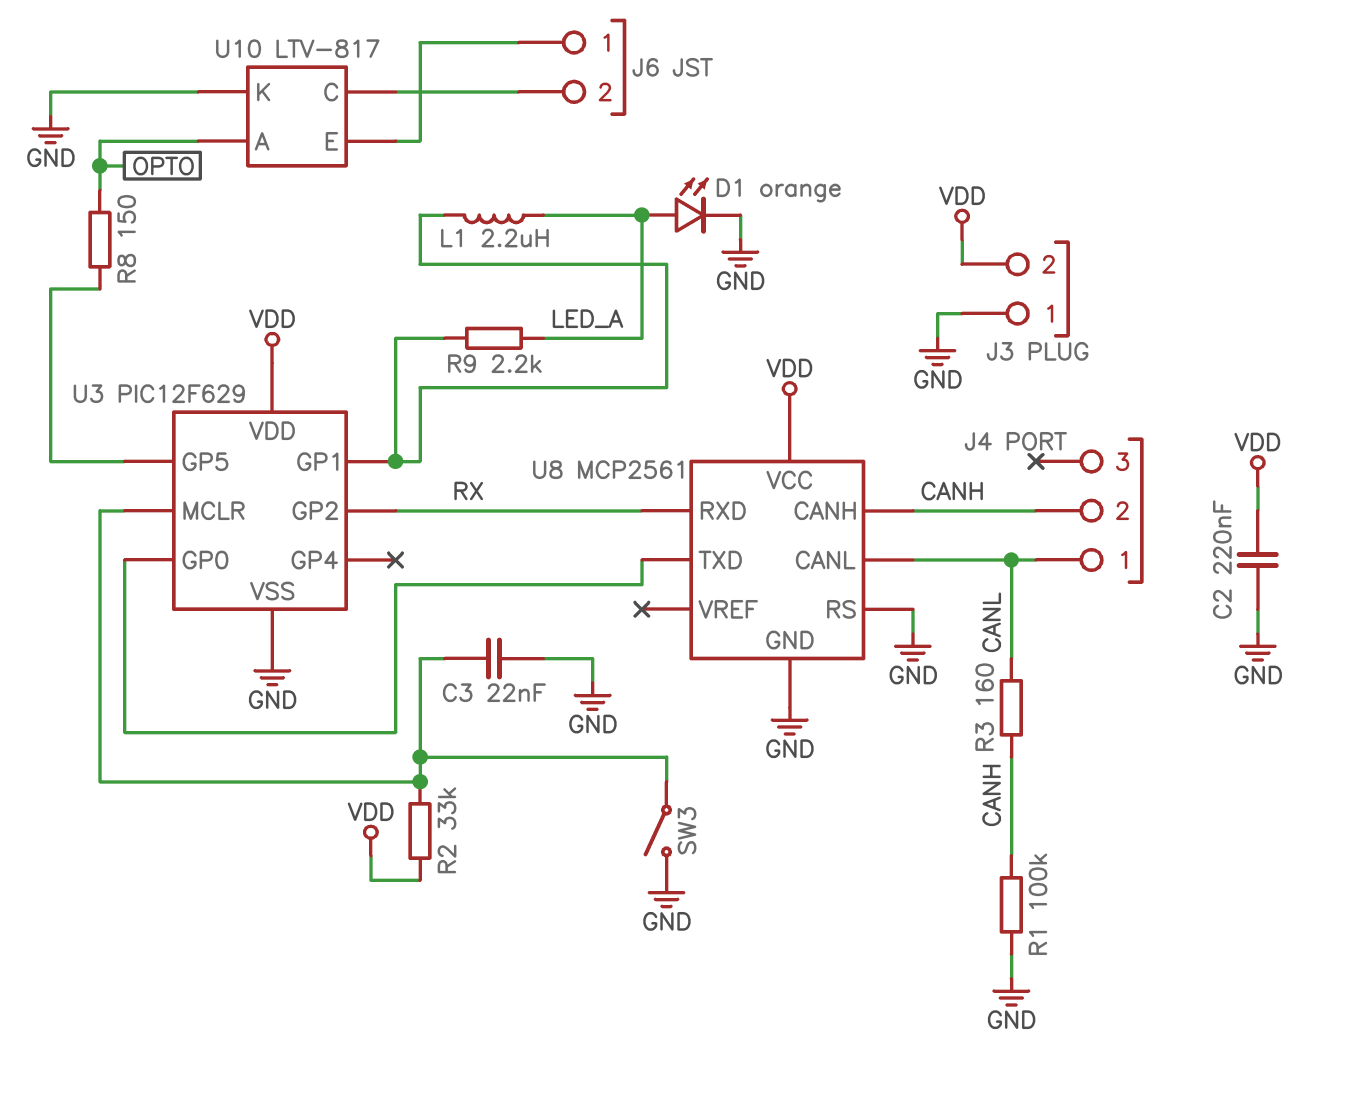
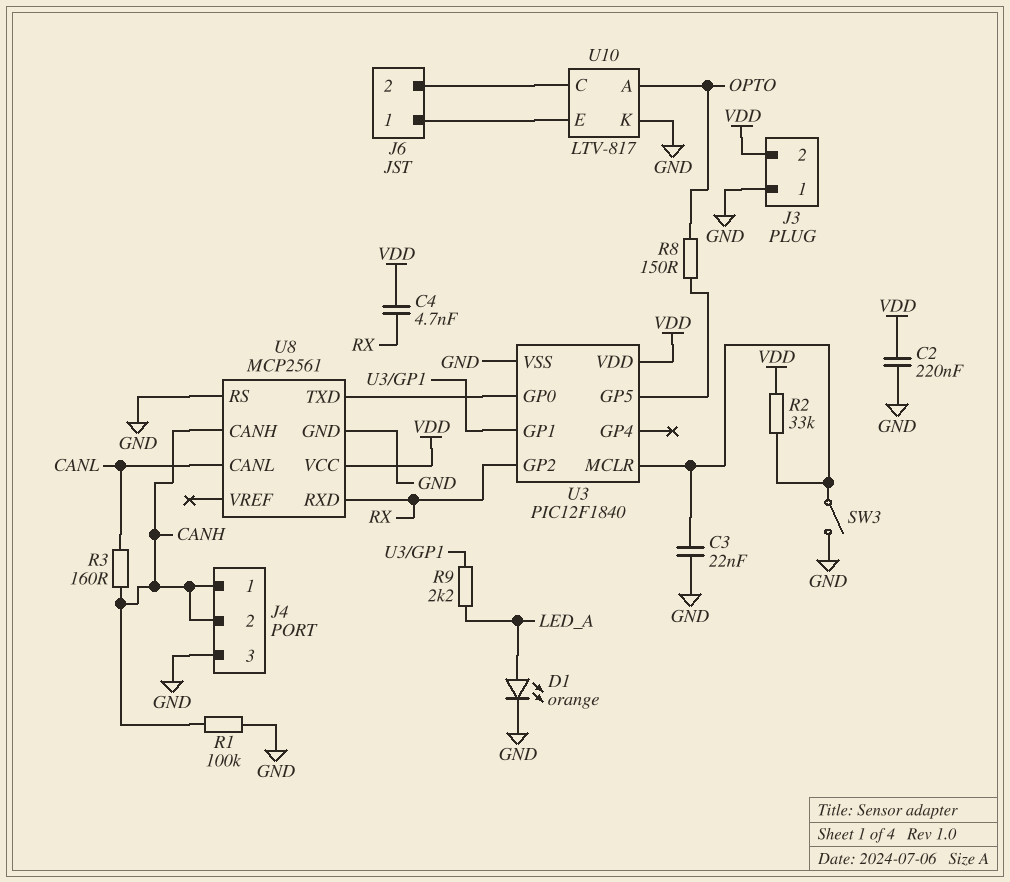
C4: none -> 4.7nF (RX, VDD)
J4 pin 1: CANL -> CANH
J4 pin 3: none -> GND
L1: 2.2uH (LED_A, U3/GP1) -> none
U3: PIC12F629 -> PIC12F1840

